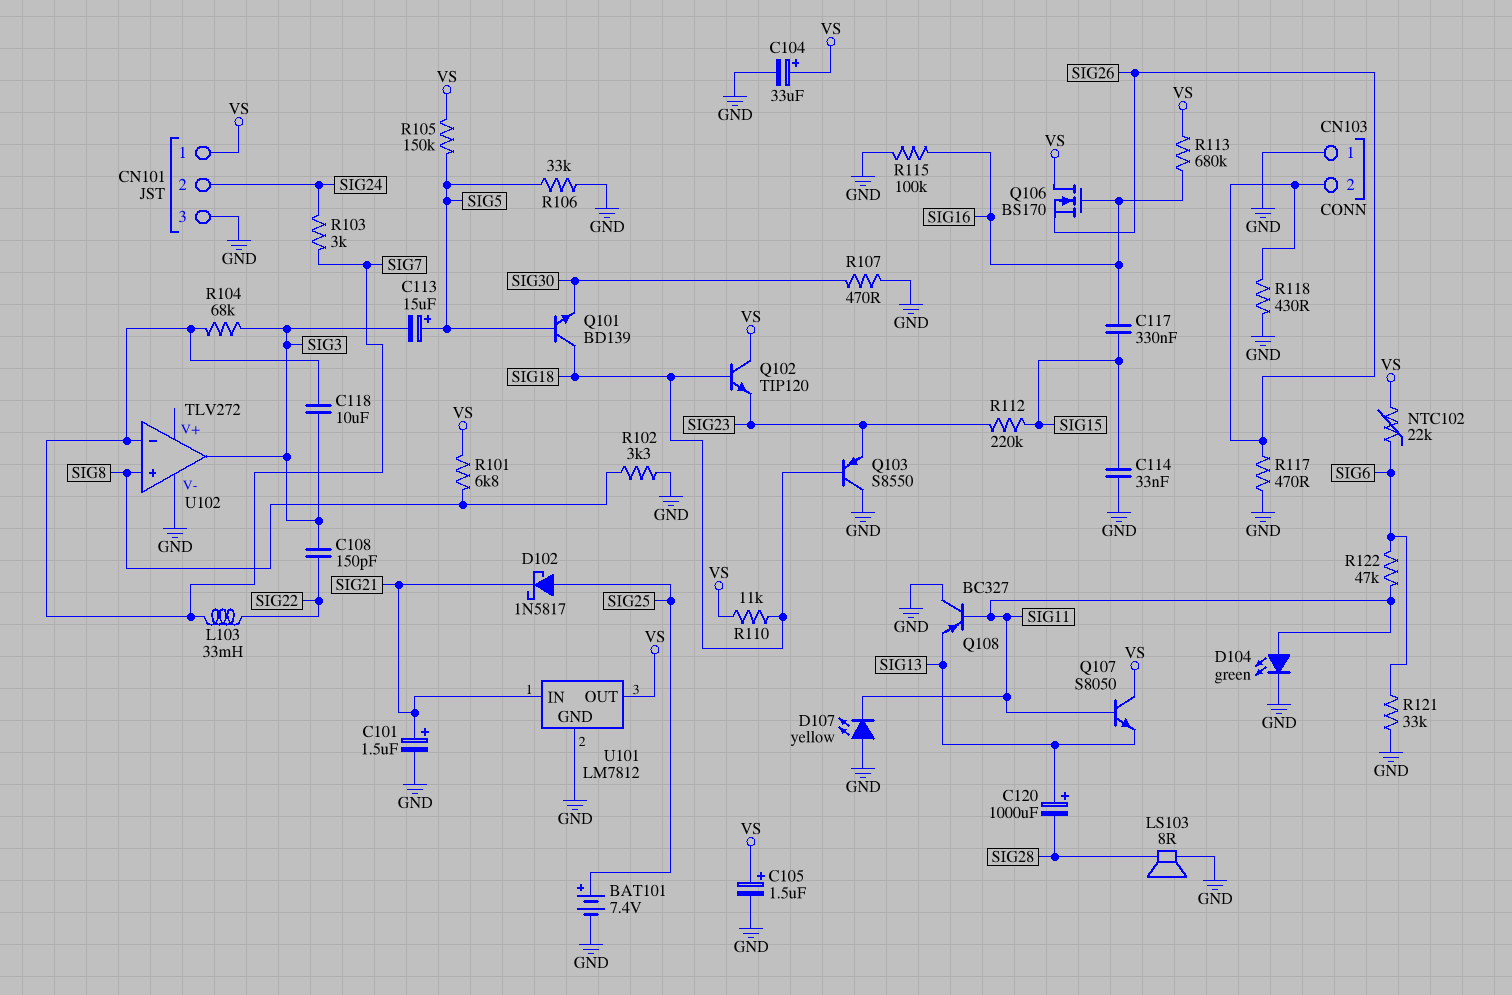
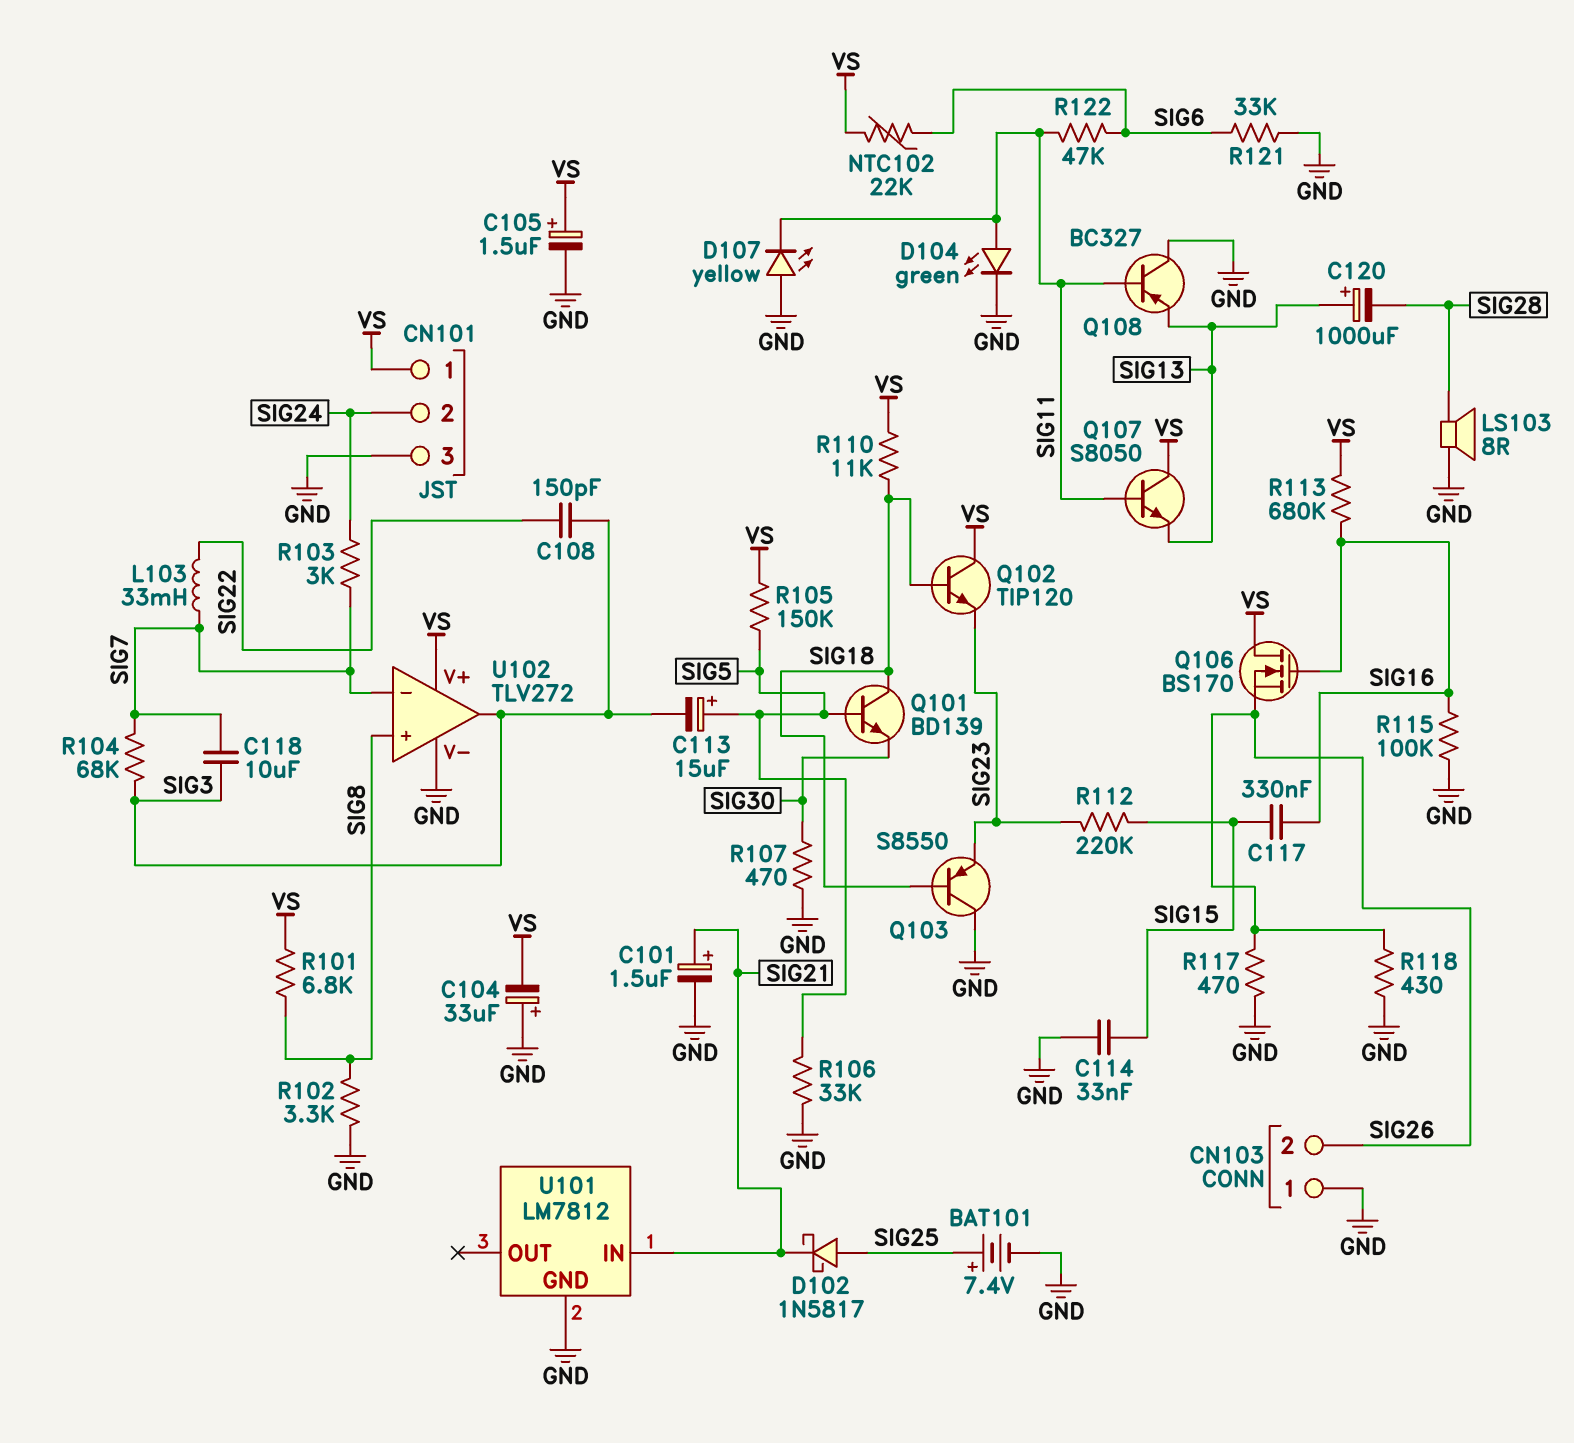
C104: 33uF (plus VS, minus GND) -> 33uF (plus GND, minus VS)
U101 pin OUT: VS -> none
U102 pin V+: none -> VS

